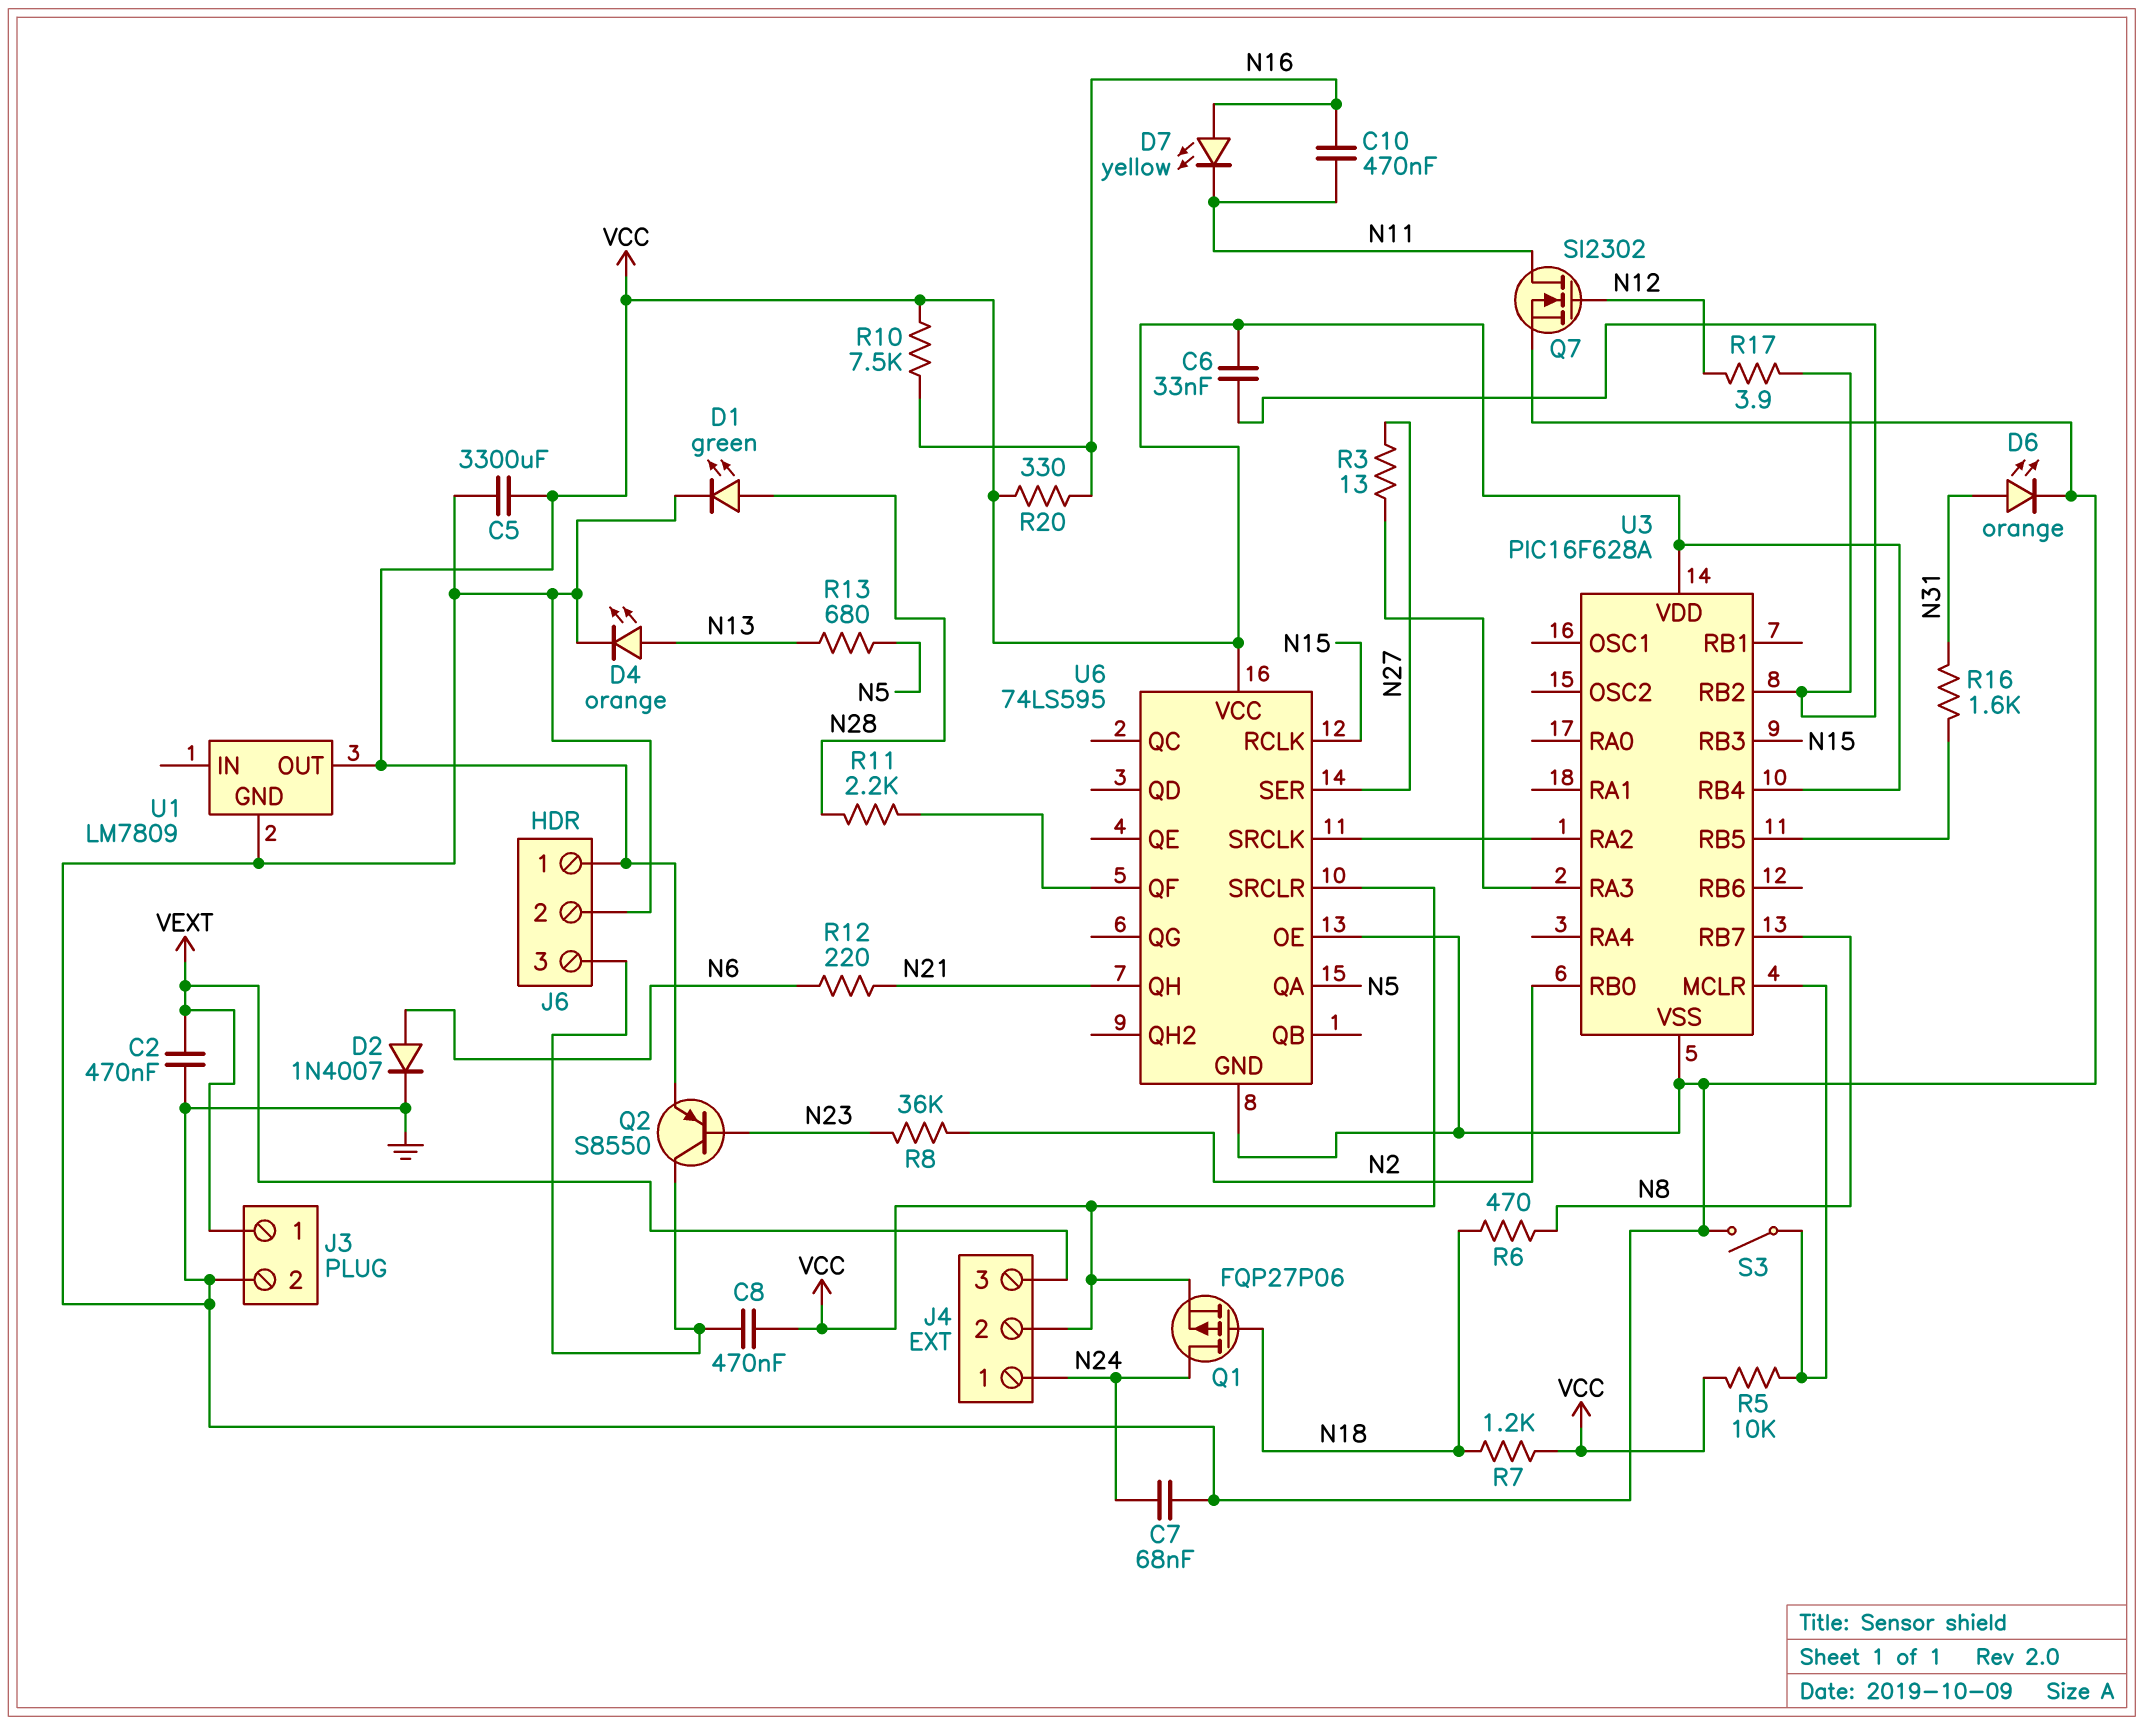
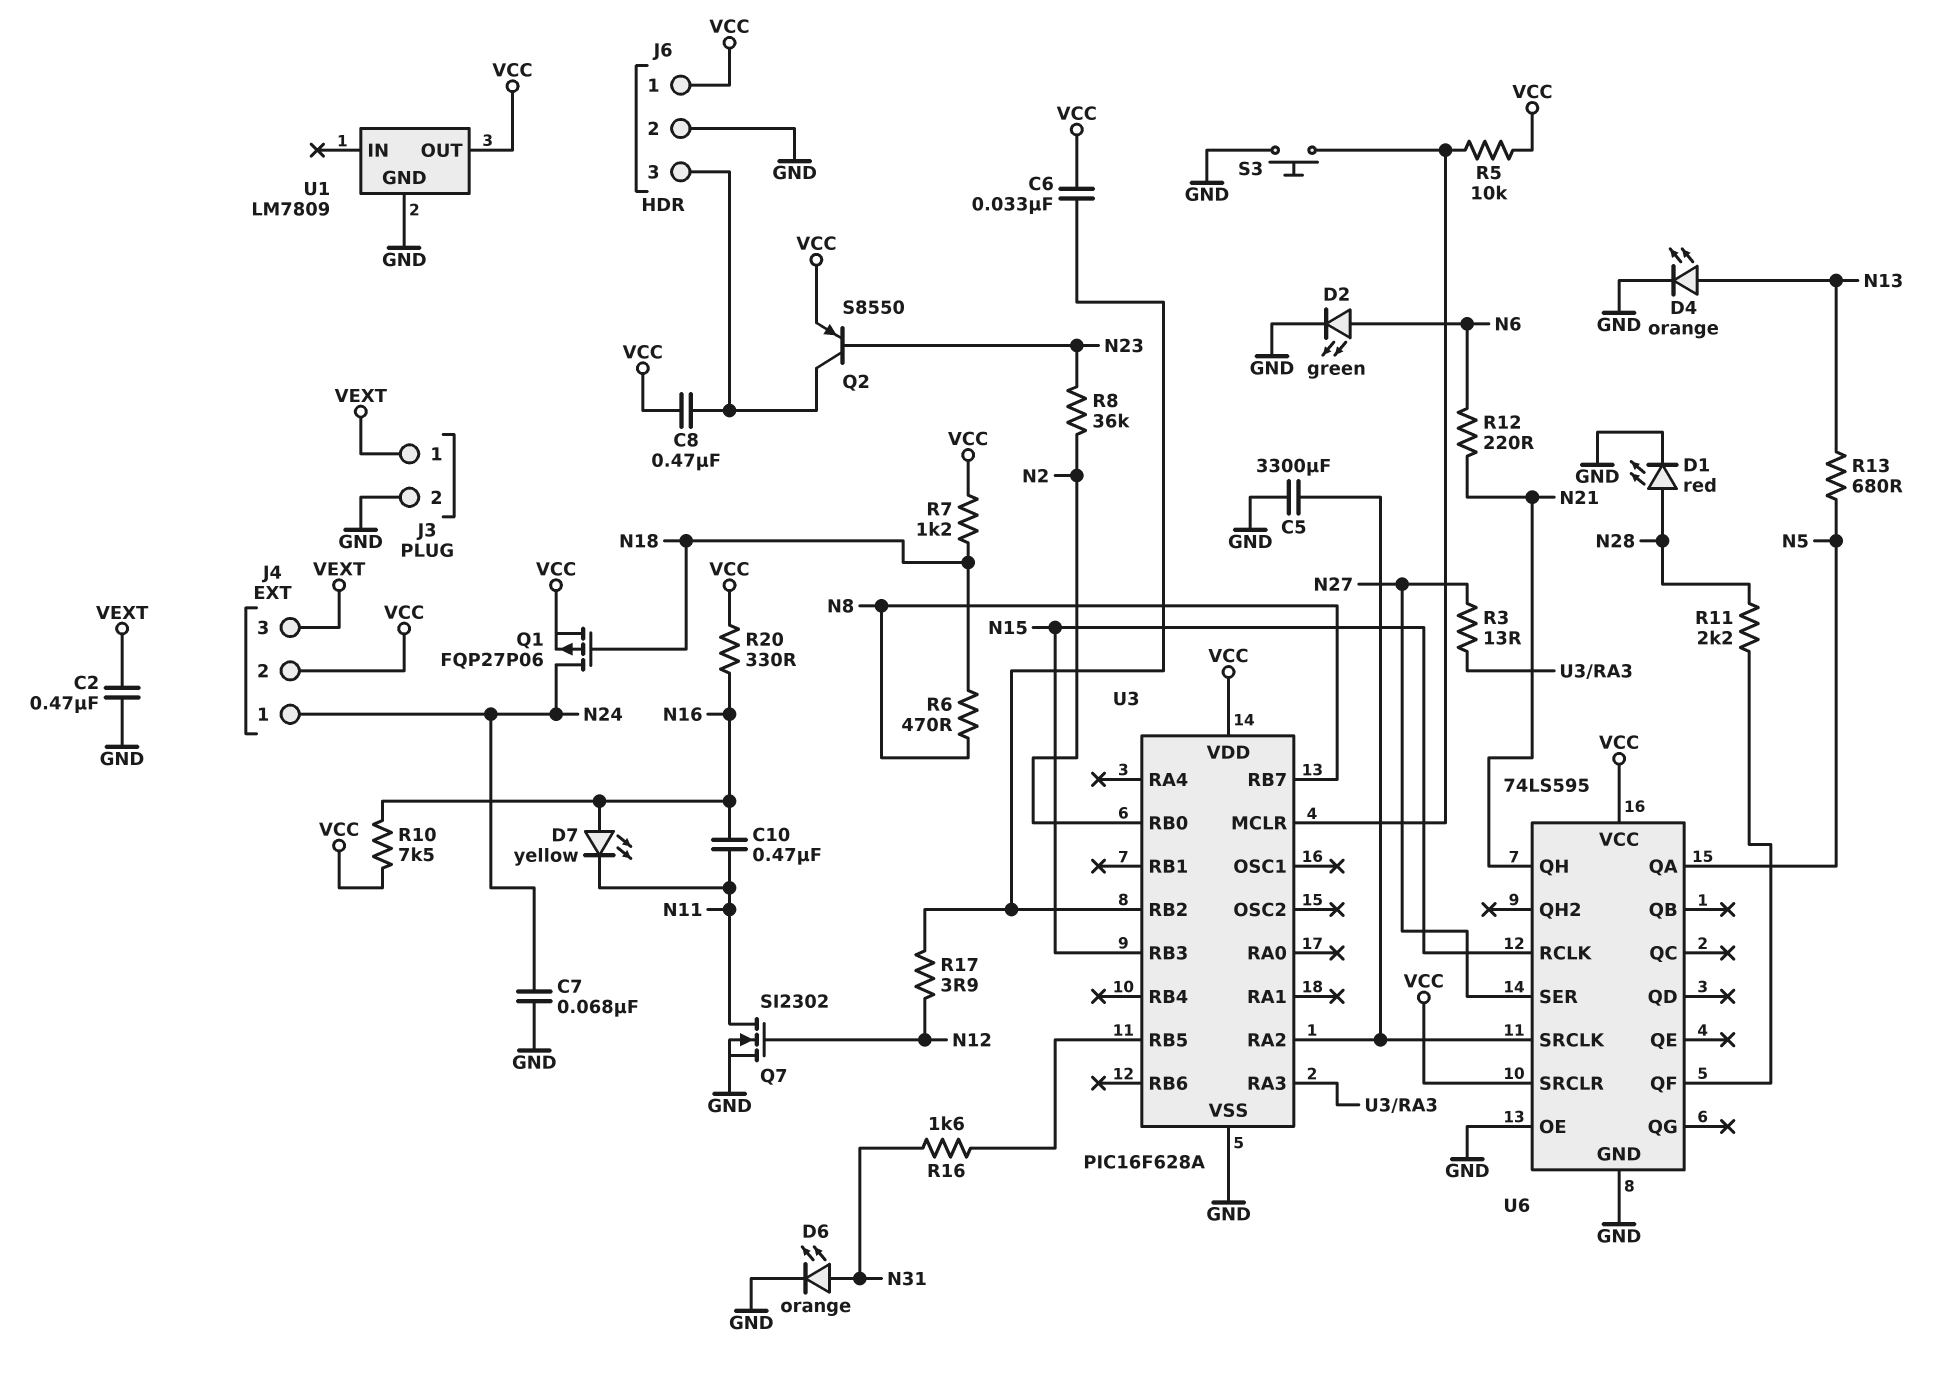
C5: 3300uF (GND, VCC) -> 3300uF (GND, U3/RA2)
D1: LED green (A N28, K GND) -> LED red (A N28, K GND)
D2: diode 1N4007 (A N6, K GND) -> LED green (A N6, K GND)
S3: switch (GND, U3/MCLR) -> button (GND, U3/MCLR)
U3 pin RB4: VCC -> none

